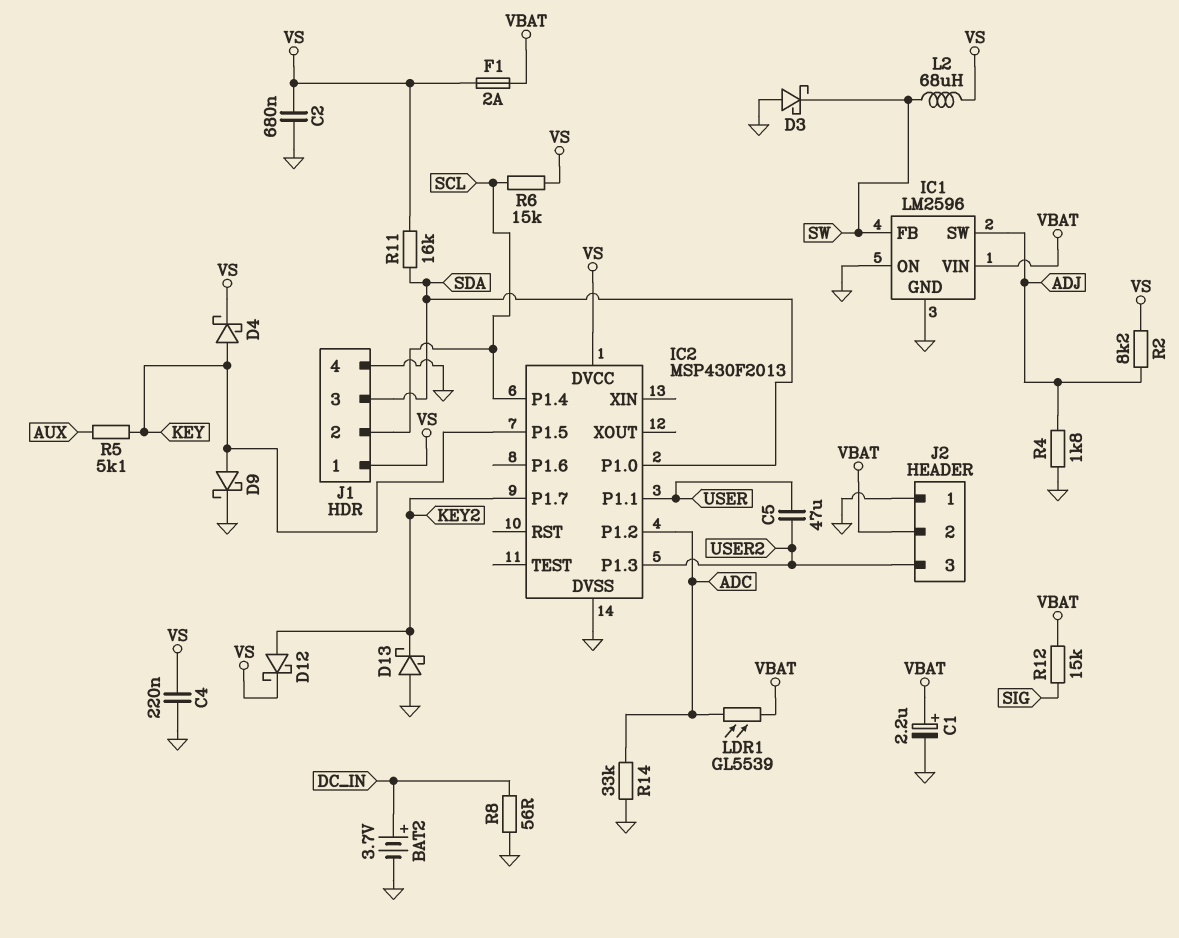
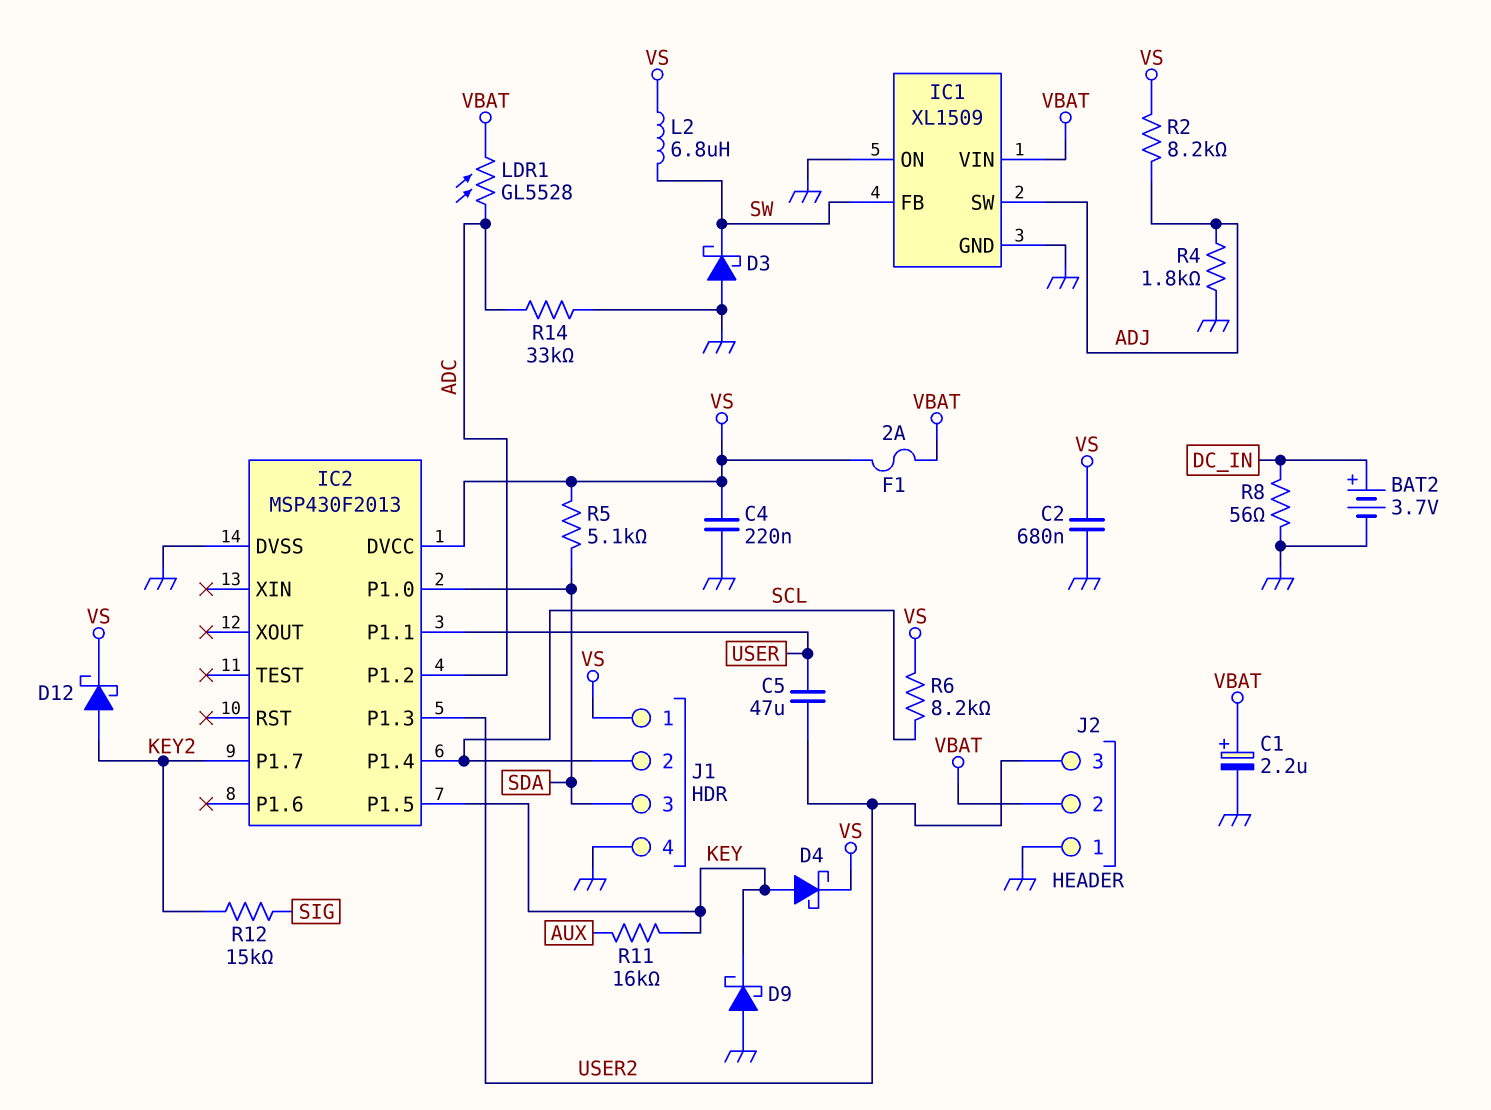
D9: schottky (A KEY, K GND) -> schottky (A GND, K KEY)
D13: schottky (A GND, K KEY2) -> none
IC1: LM2596 -> XL1509
L2: 68uH (SW, VS) -> 6.8uH (SW, VS)
LDR1: GL5539 (ADC, VBAT) -> GL5528 (ADC, VBAT)
R5: 5.1k (AUX, KEY) -> 5.1k (SDA, VS)
R6: 15k (SCL, VS) -> 8.2k (SCL, VS)
R11: 16k (SDA, VS) -> 16k (AUX, KEY)
R12: 15k (SIG, VBAT) -> 15k (KEY2, SIG)

